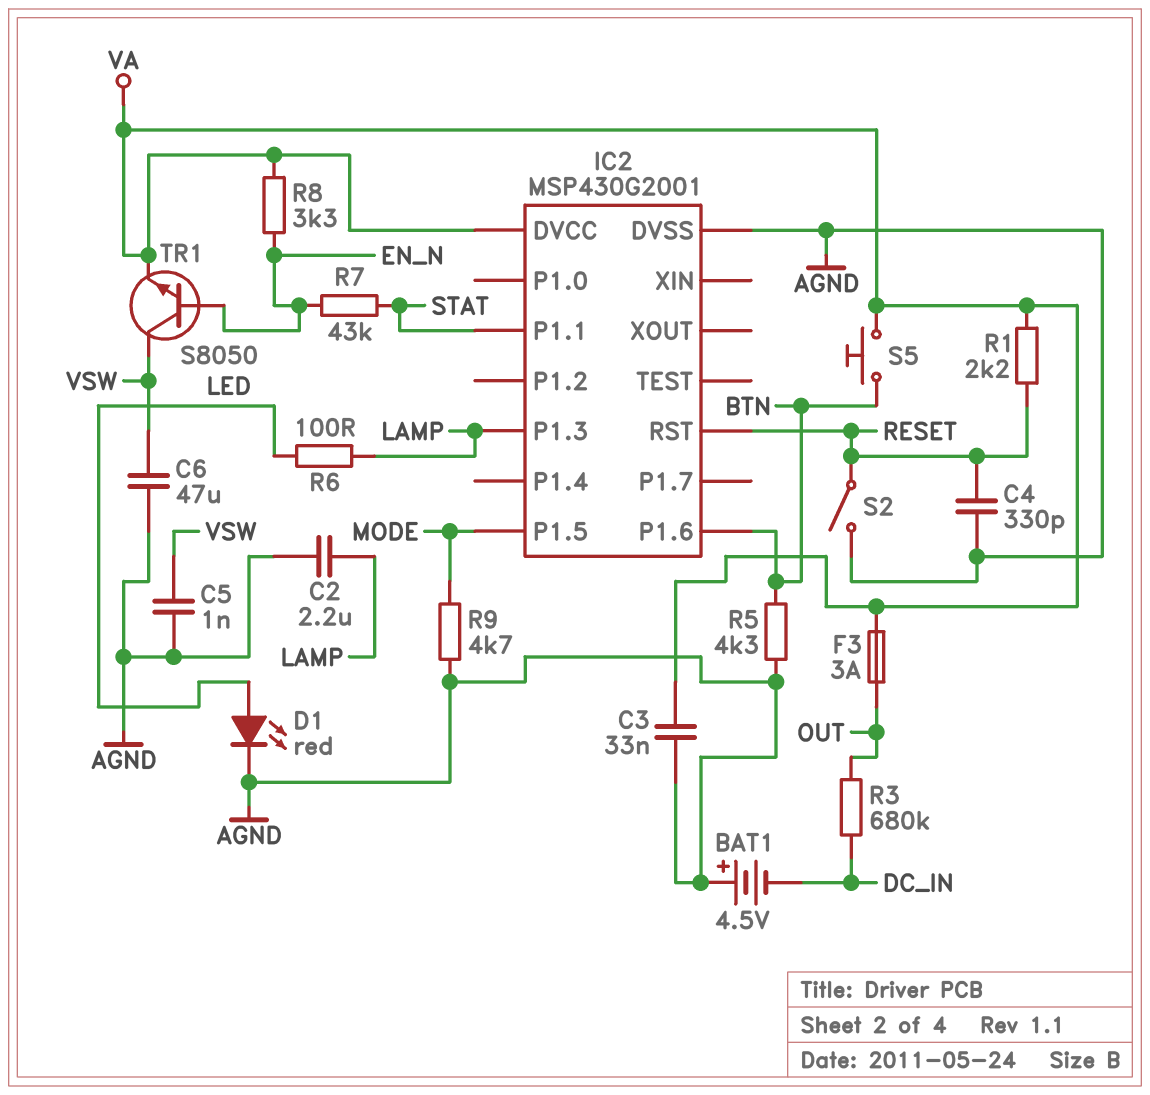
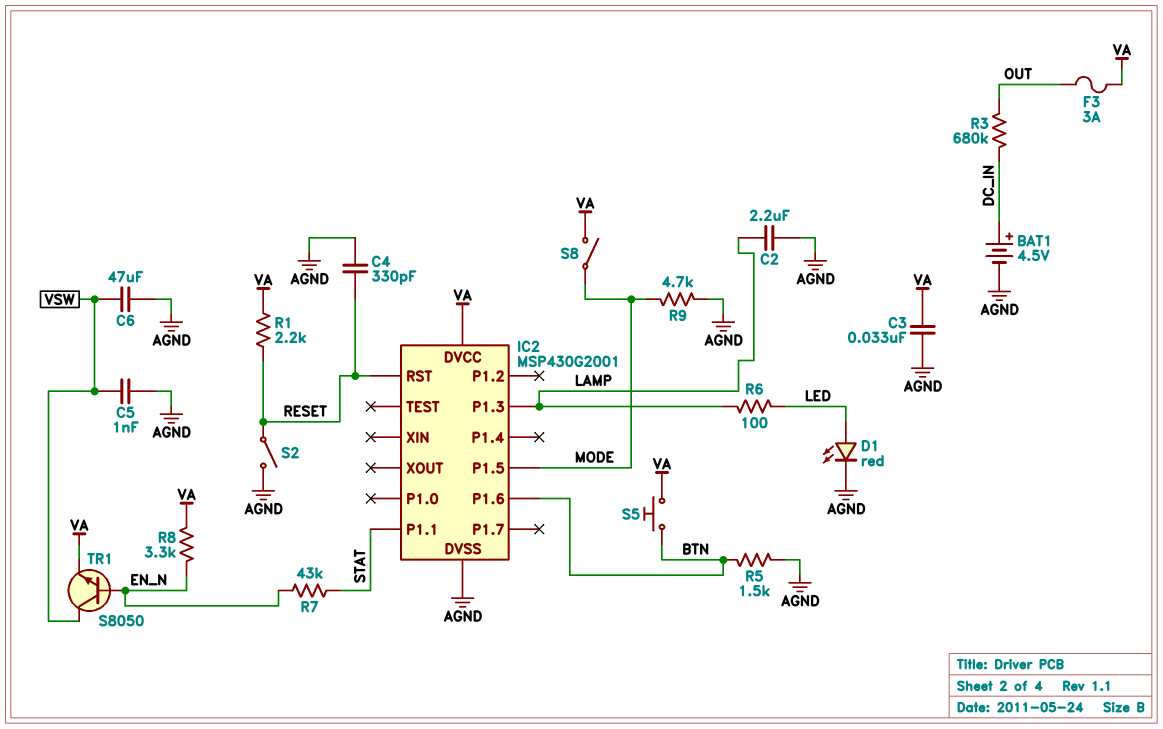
BAT1: 4.5V (plus AGND, minus DC_IN) -> 4.5V (plus DC_IN, minus AGND)
R5: 4.3k (AGND, BTN) -> 1.5k (AGND, BTN)
S8: none -> switch (MODE, VA)

